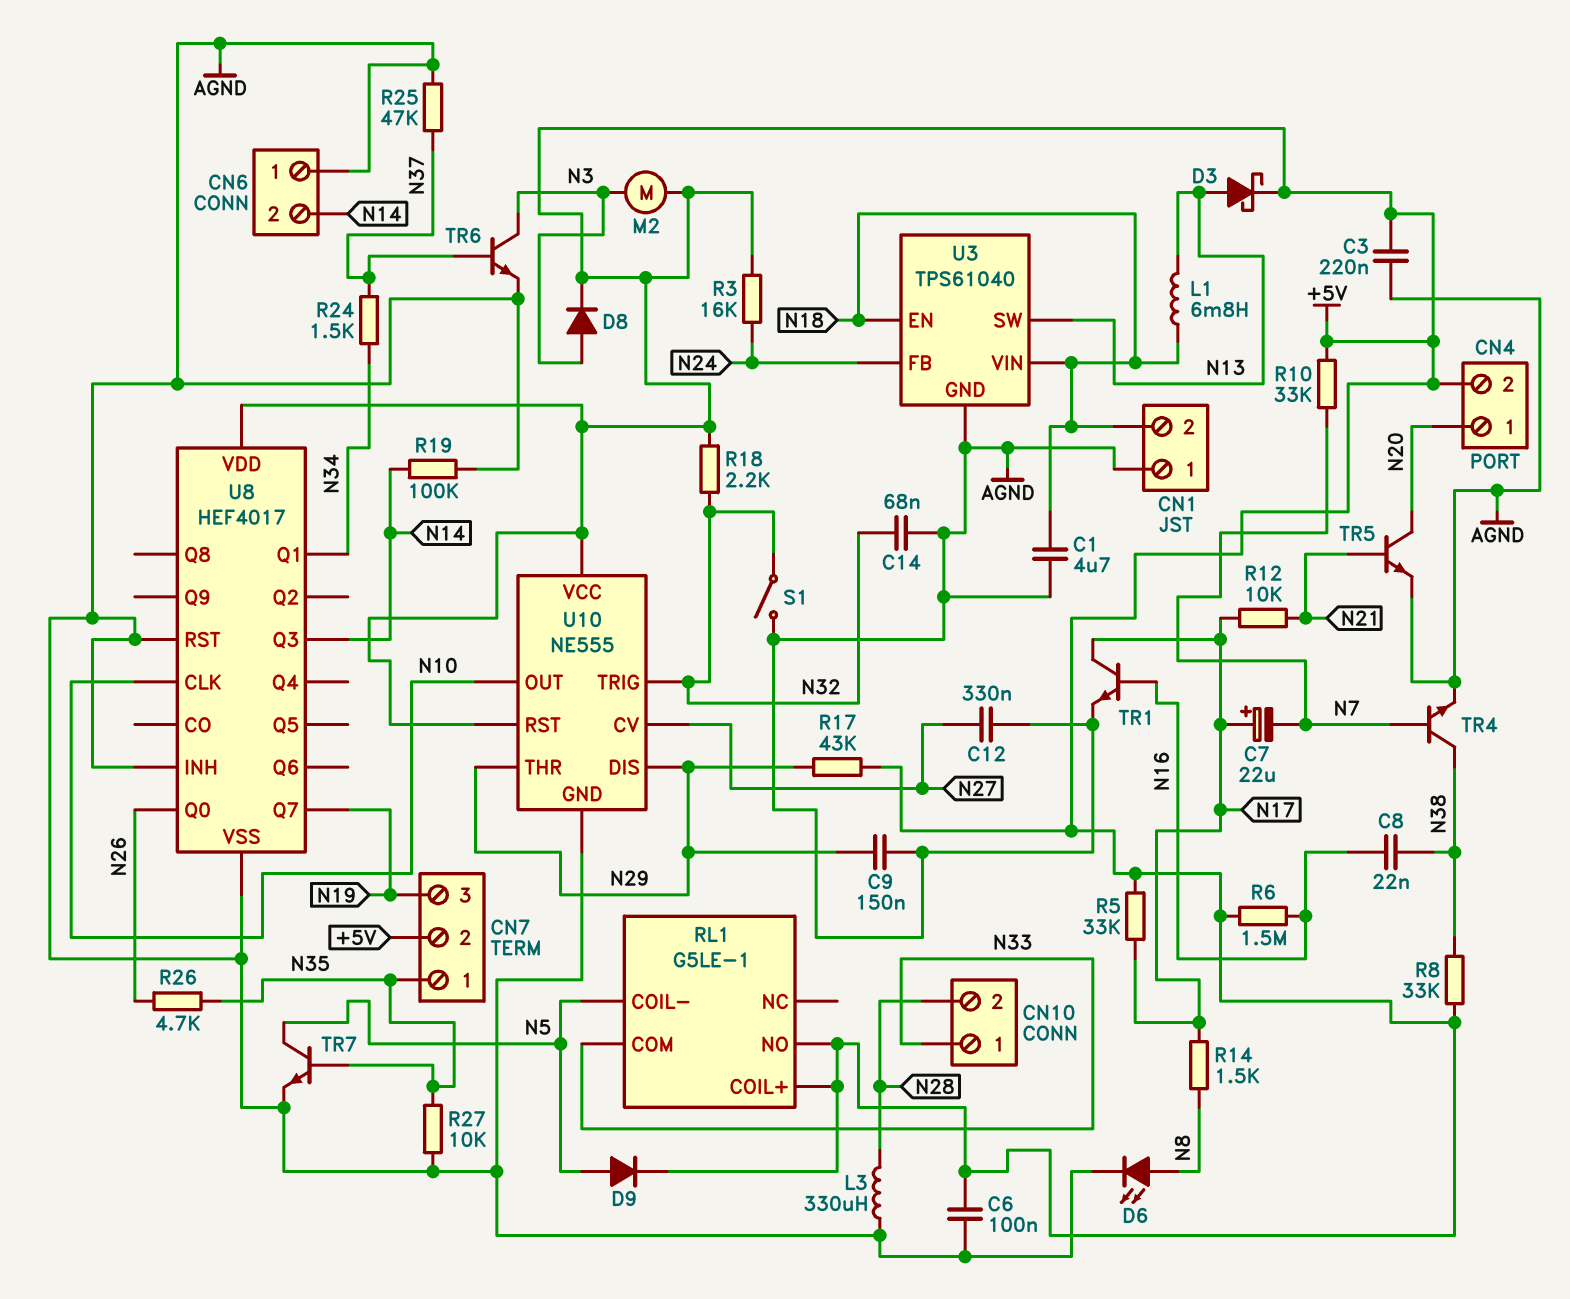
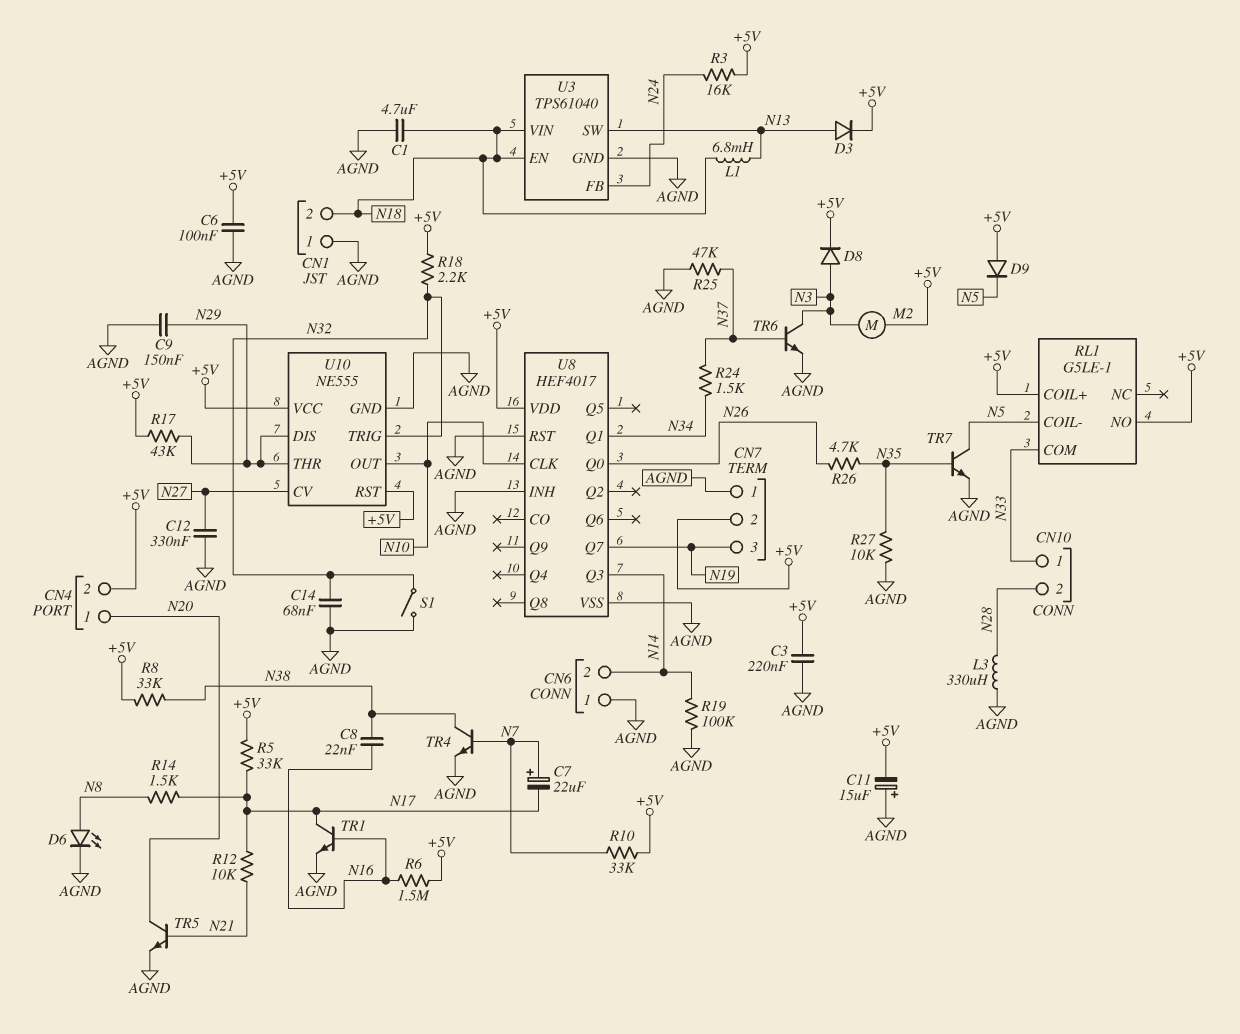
C7: 22uF (plus N17, minus N7) -> 22uF (plus N7, minus N17)
C11: none -> 15uF (plus AGND, minus +5V)
CN7 pin 1: N35 -> AGND
D3: schottky (A N13, K +5V) -> diode (A N13, K +5V)
D9: diode (A N5, K +5V) -> diode (A +5V, K N5)

